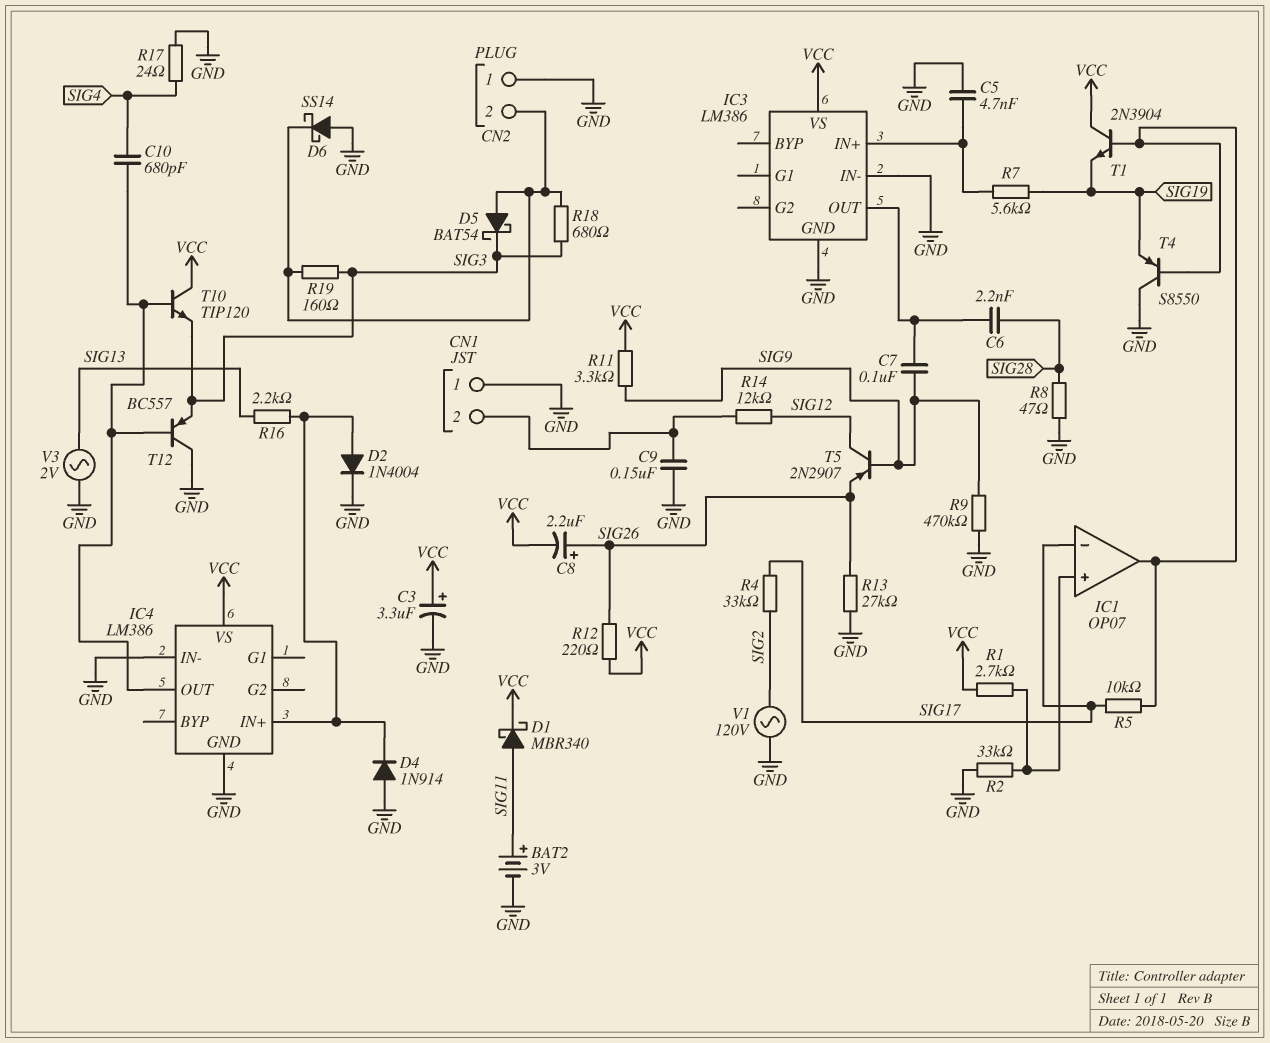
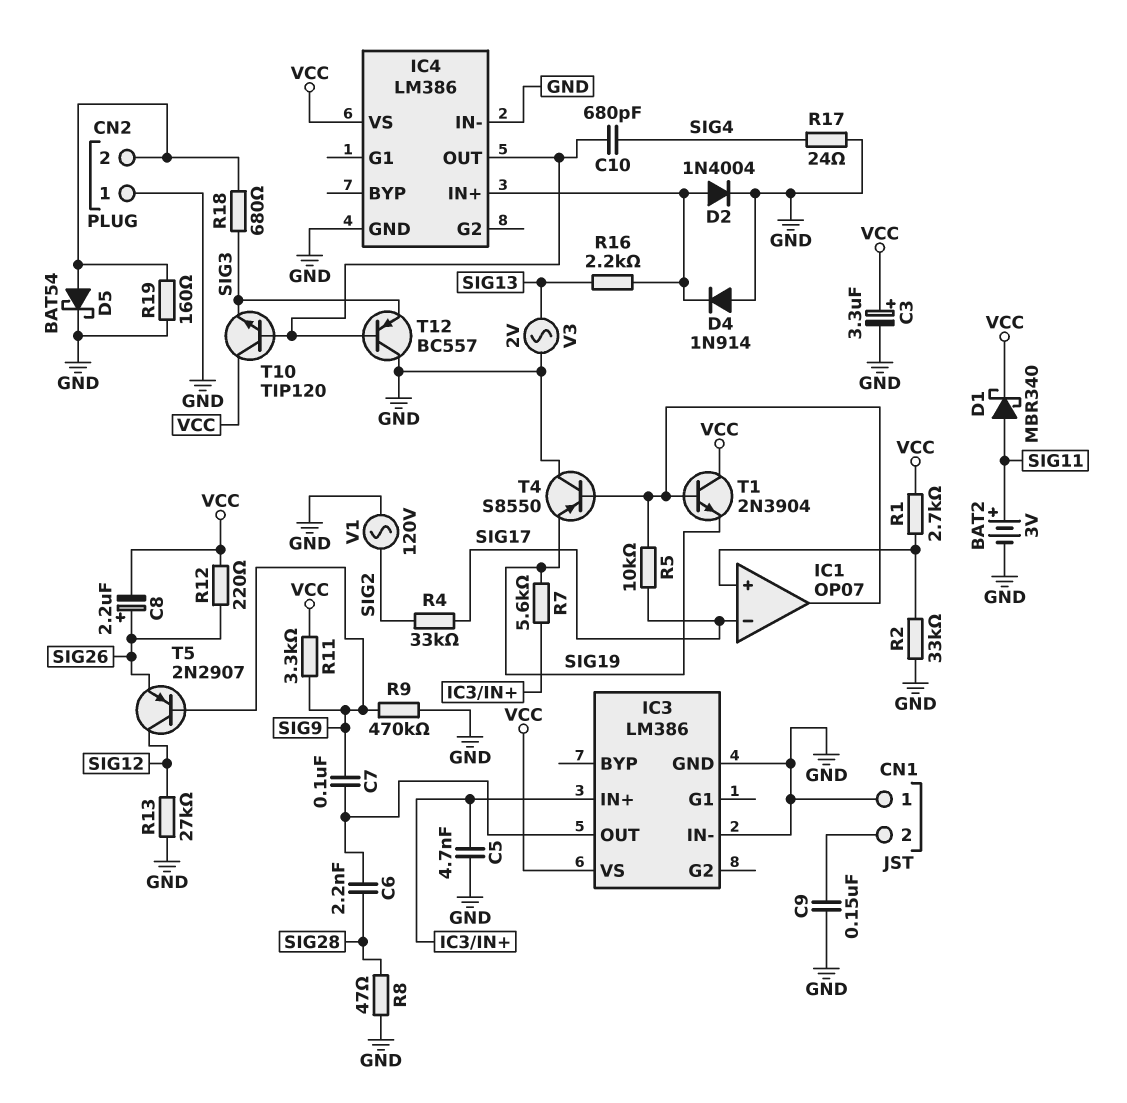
D5: schottky BAT54 (A CN2/2, K SIG3) -> schottky BAT54 (A CN2/2, K GND)
D6: schottky SS14 (A GND, K CN2/2) -> none
R13: 27k (GND, SIG26) -> 27k (GND, SIG12)
R14: 12k (CN1/2, SIG12) -> none
R19: 160 (CN2/2, SIG3) -> 160 (CN2/2, GND)

